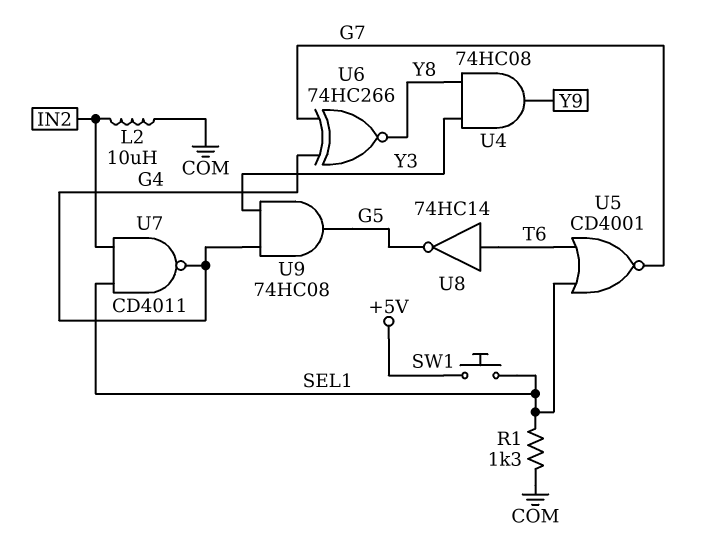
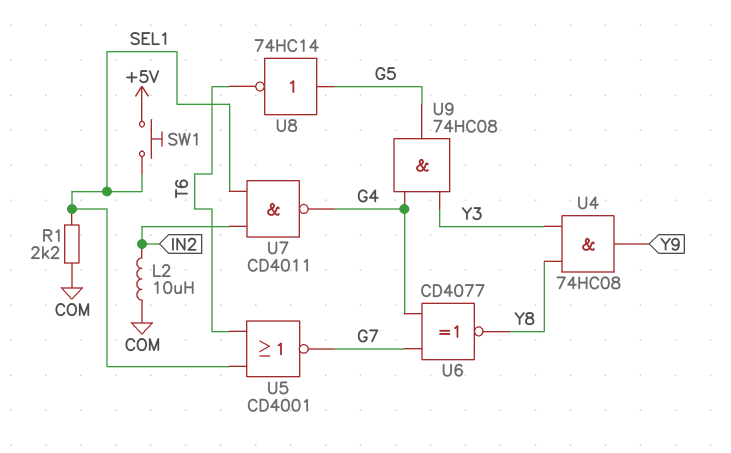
R1: 1.3k (COM, SEL1) -> 2.2k (COM, SEL1)
U6: XNOR 74HC266 (in G4, in G7, out Y8) -> XNOR CD4077 (in G4, in G7, out Y8)
U8: NOT 74HC14 (in T6, out G5) -> NOT 74HC14 (in G5, out T6)

